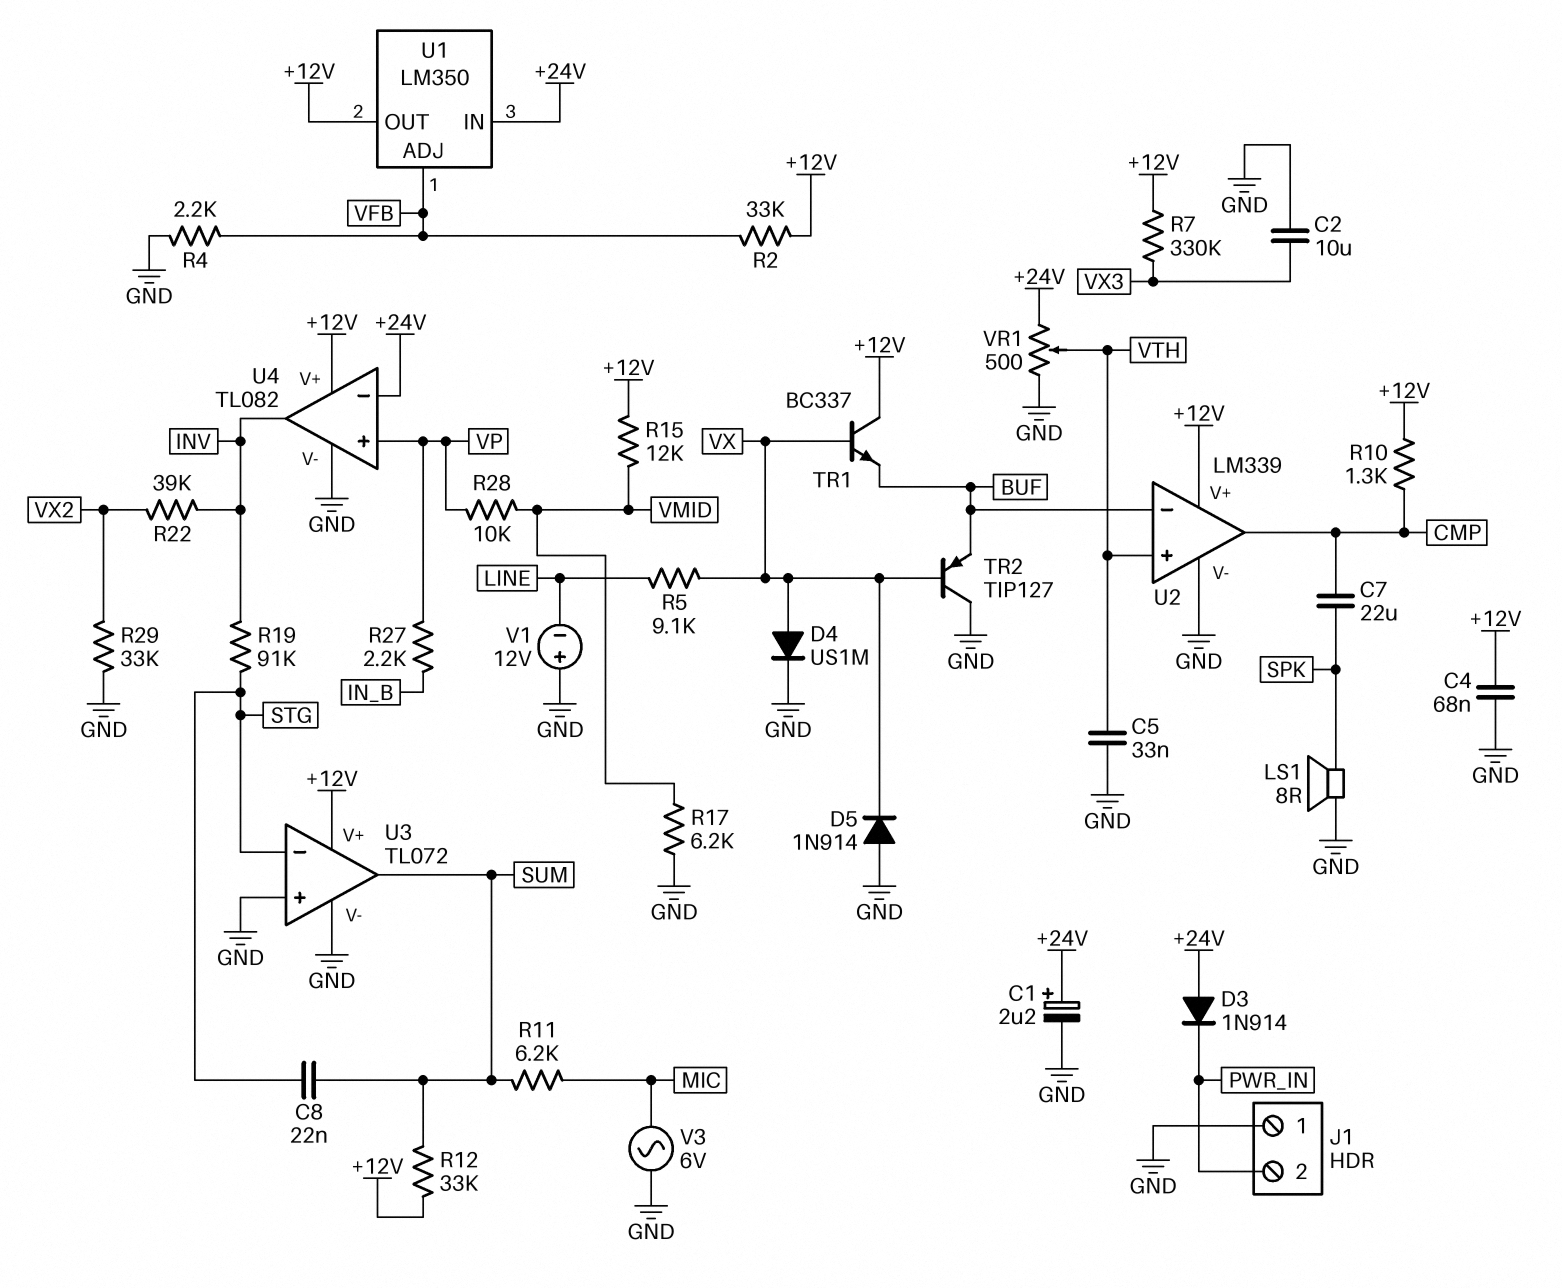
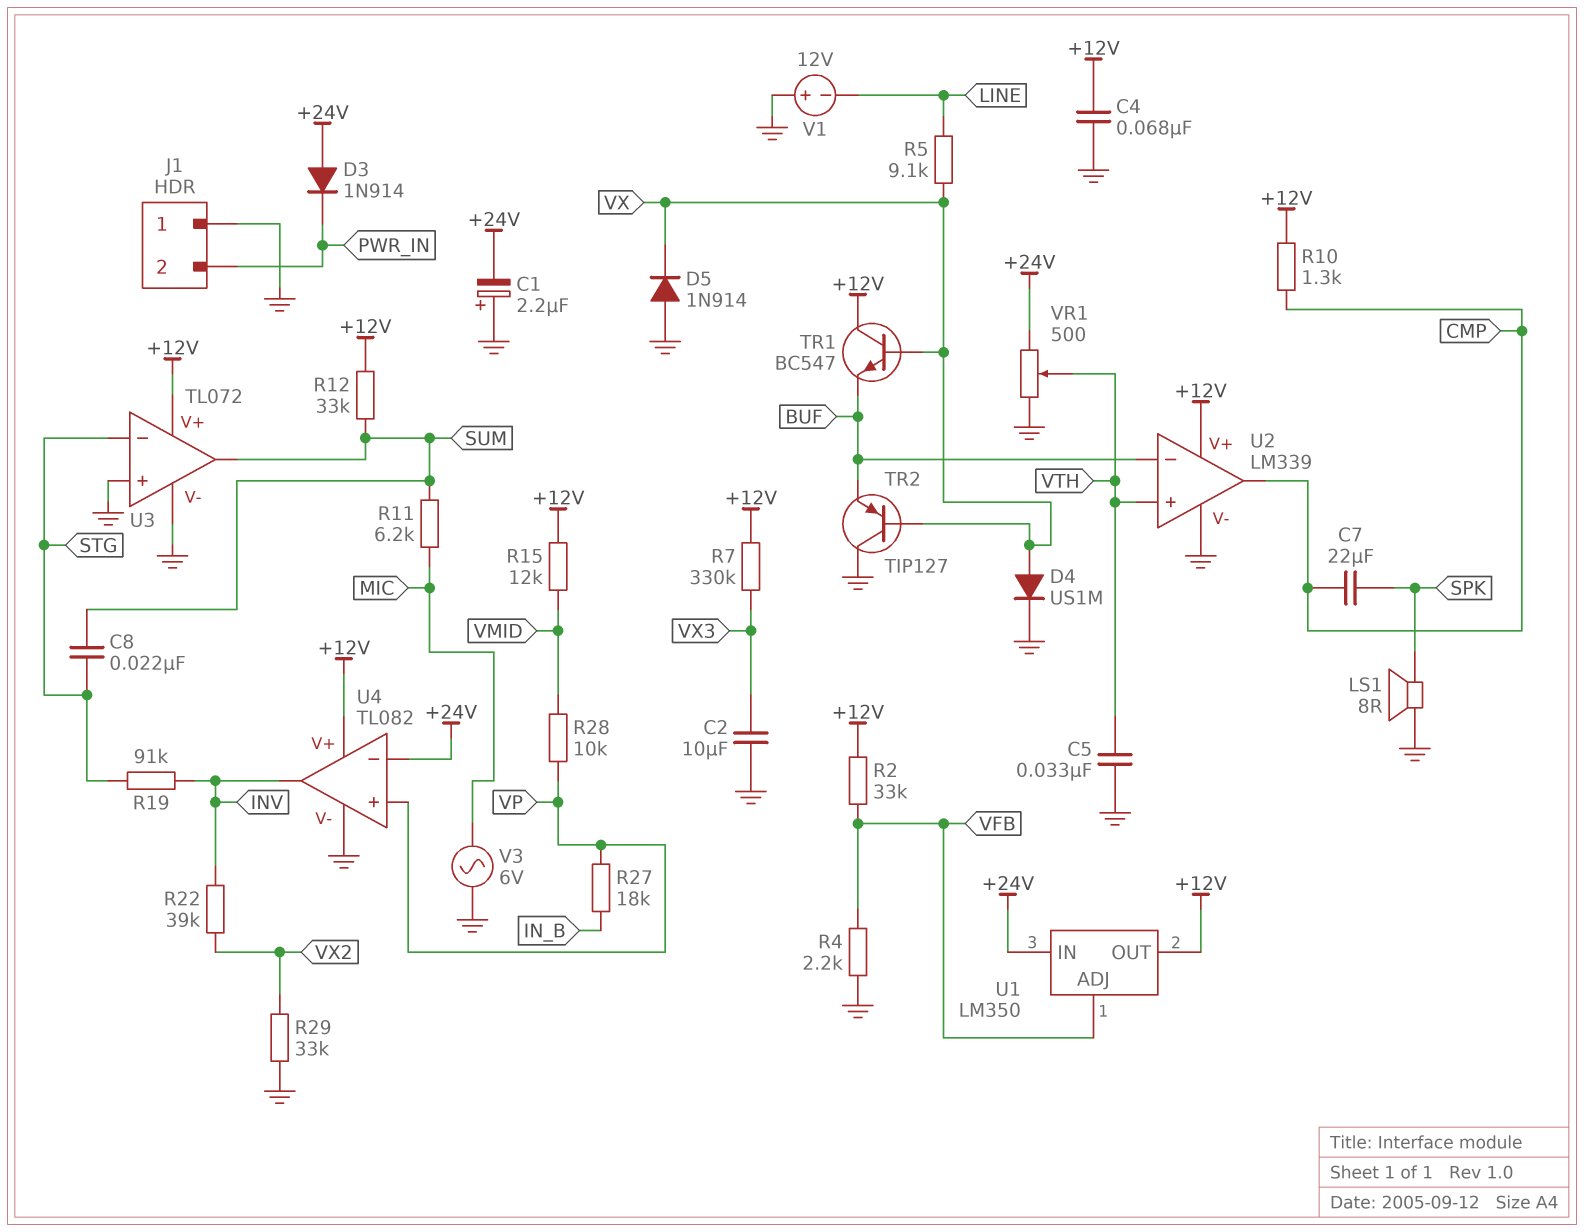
C1: 2.2uF (plus +24V, minus GND) -> 2.2uF (plus GND, minus +24V)
R17: 6.2k (GND, VMID) -> none
R27: 2.2k (IN_B, VP) -> 18k (IN_B, VP)
TR1: NPN BC337 (B VX, C +12V, E BUF) -> NPN BC547 (B VX, C +12V, E BUF)

